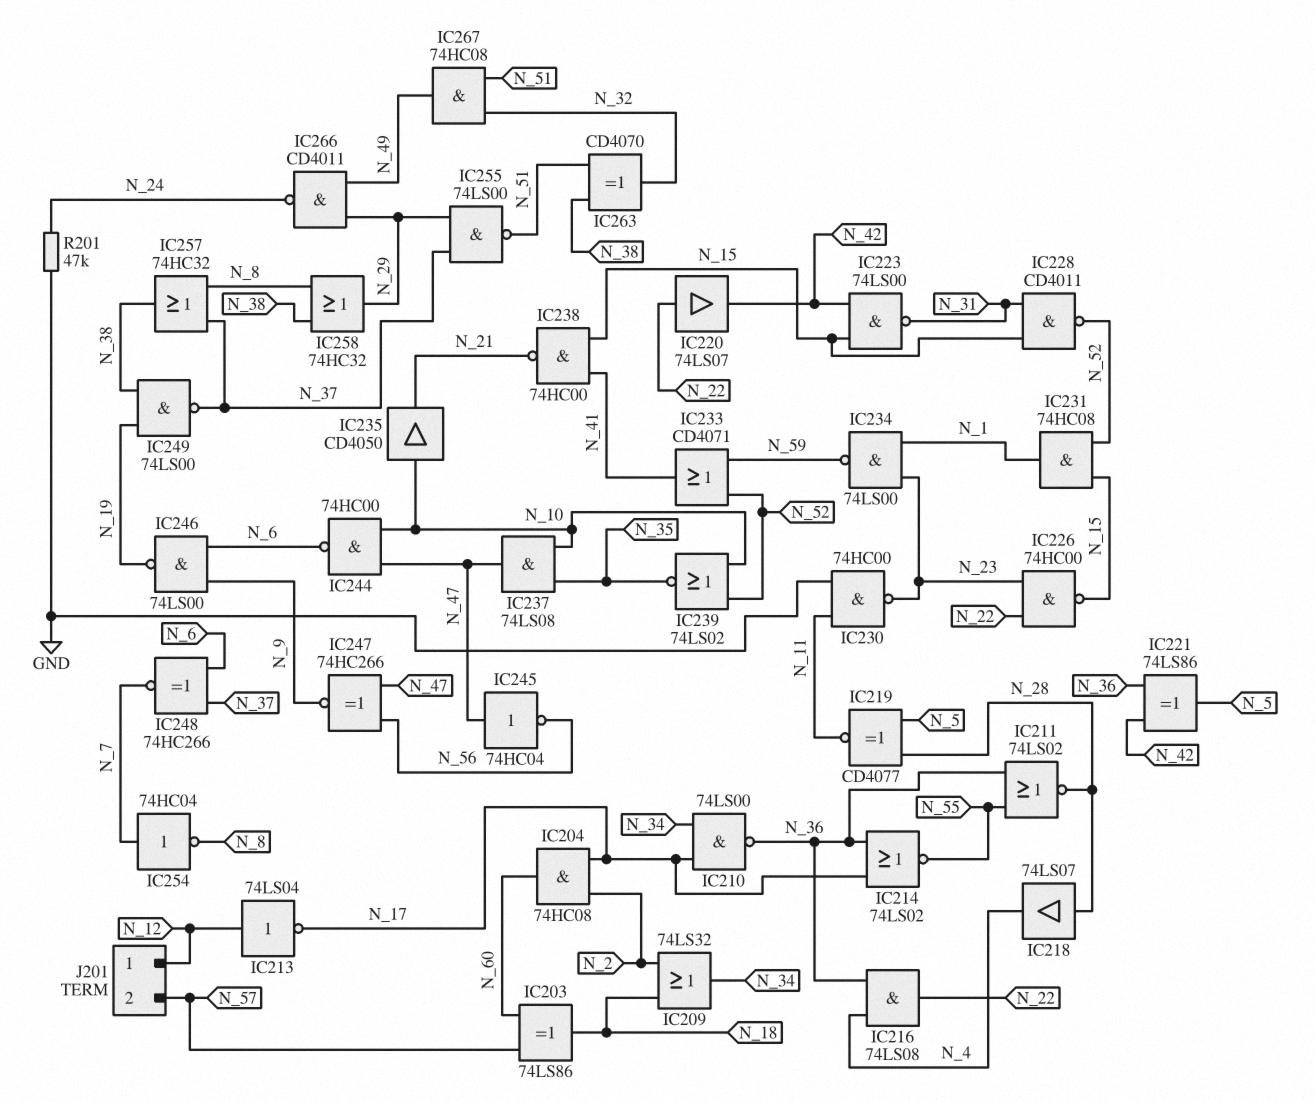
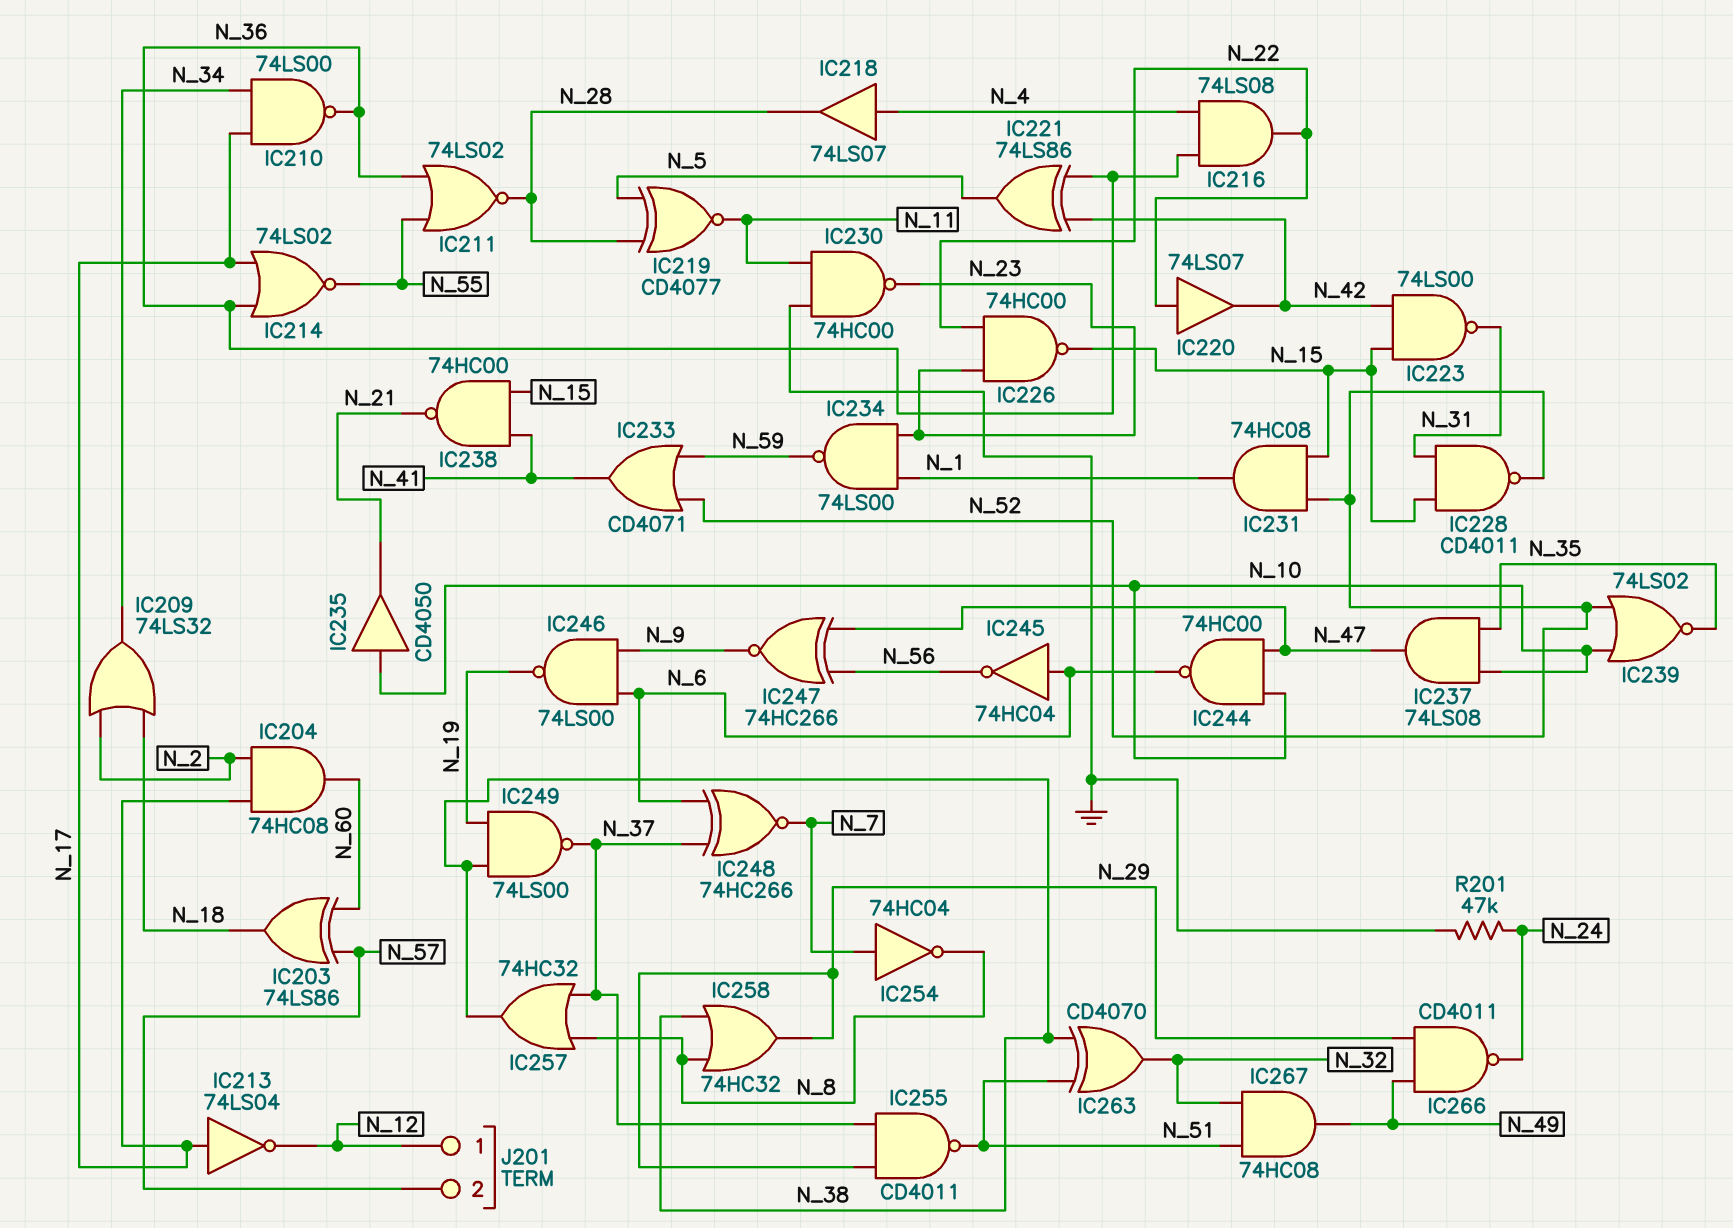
IC213: NOT 74LS04 (in N_12, out N_17) -> NOT 74LS04 (in N_17, out N_12)
IC218: buffer 74LS07 (in N_28, out N_4) -> buffer 74LS07 (in N_4, out N_28)
IC245: NOT 74HC04 (in N_47, out N_56) -> NOT 74HC04 (in N_6, out N_56)
IC255: NAND 74LS00 (in N_29, in N_37, out N_51) -> NAND CD4011 (in N_29, in N_37, out N_51)

